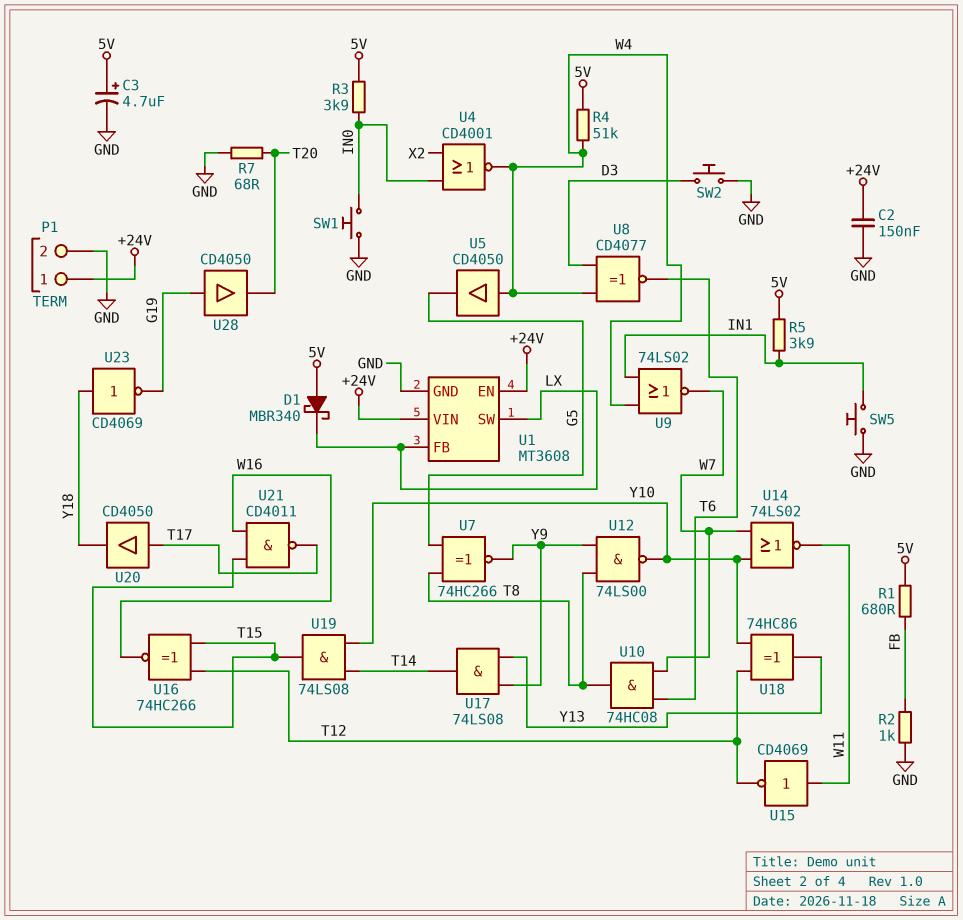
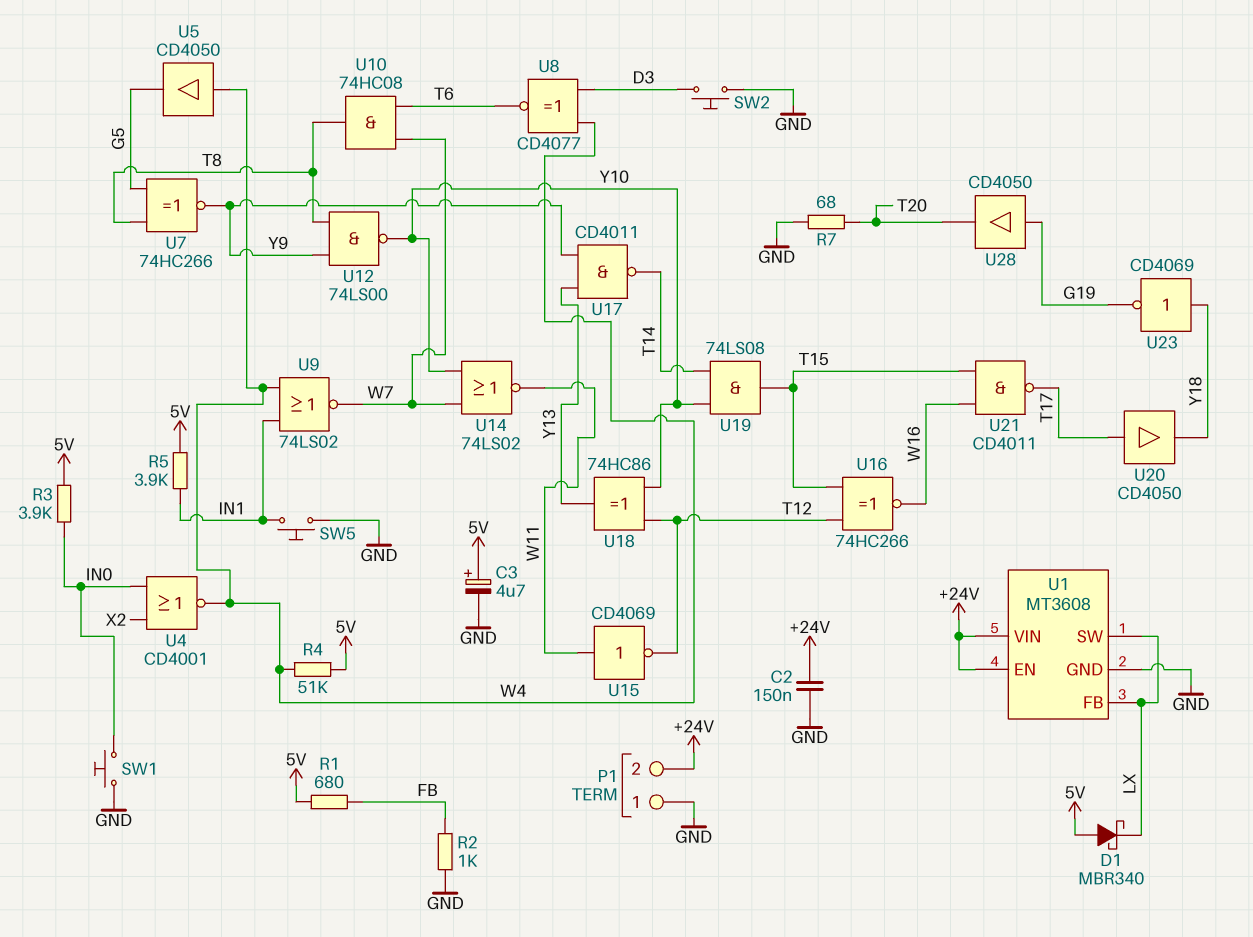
P1 pin 1: +24V -> GND
P1 pin 2: GND -> +24V
U17: AND 74LS08 (in Y9, in Y13, out T14) -> NAND CD4011 (in Y9, in Y13, out T14)

